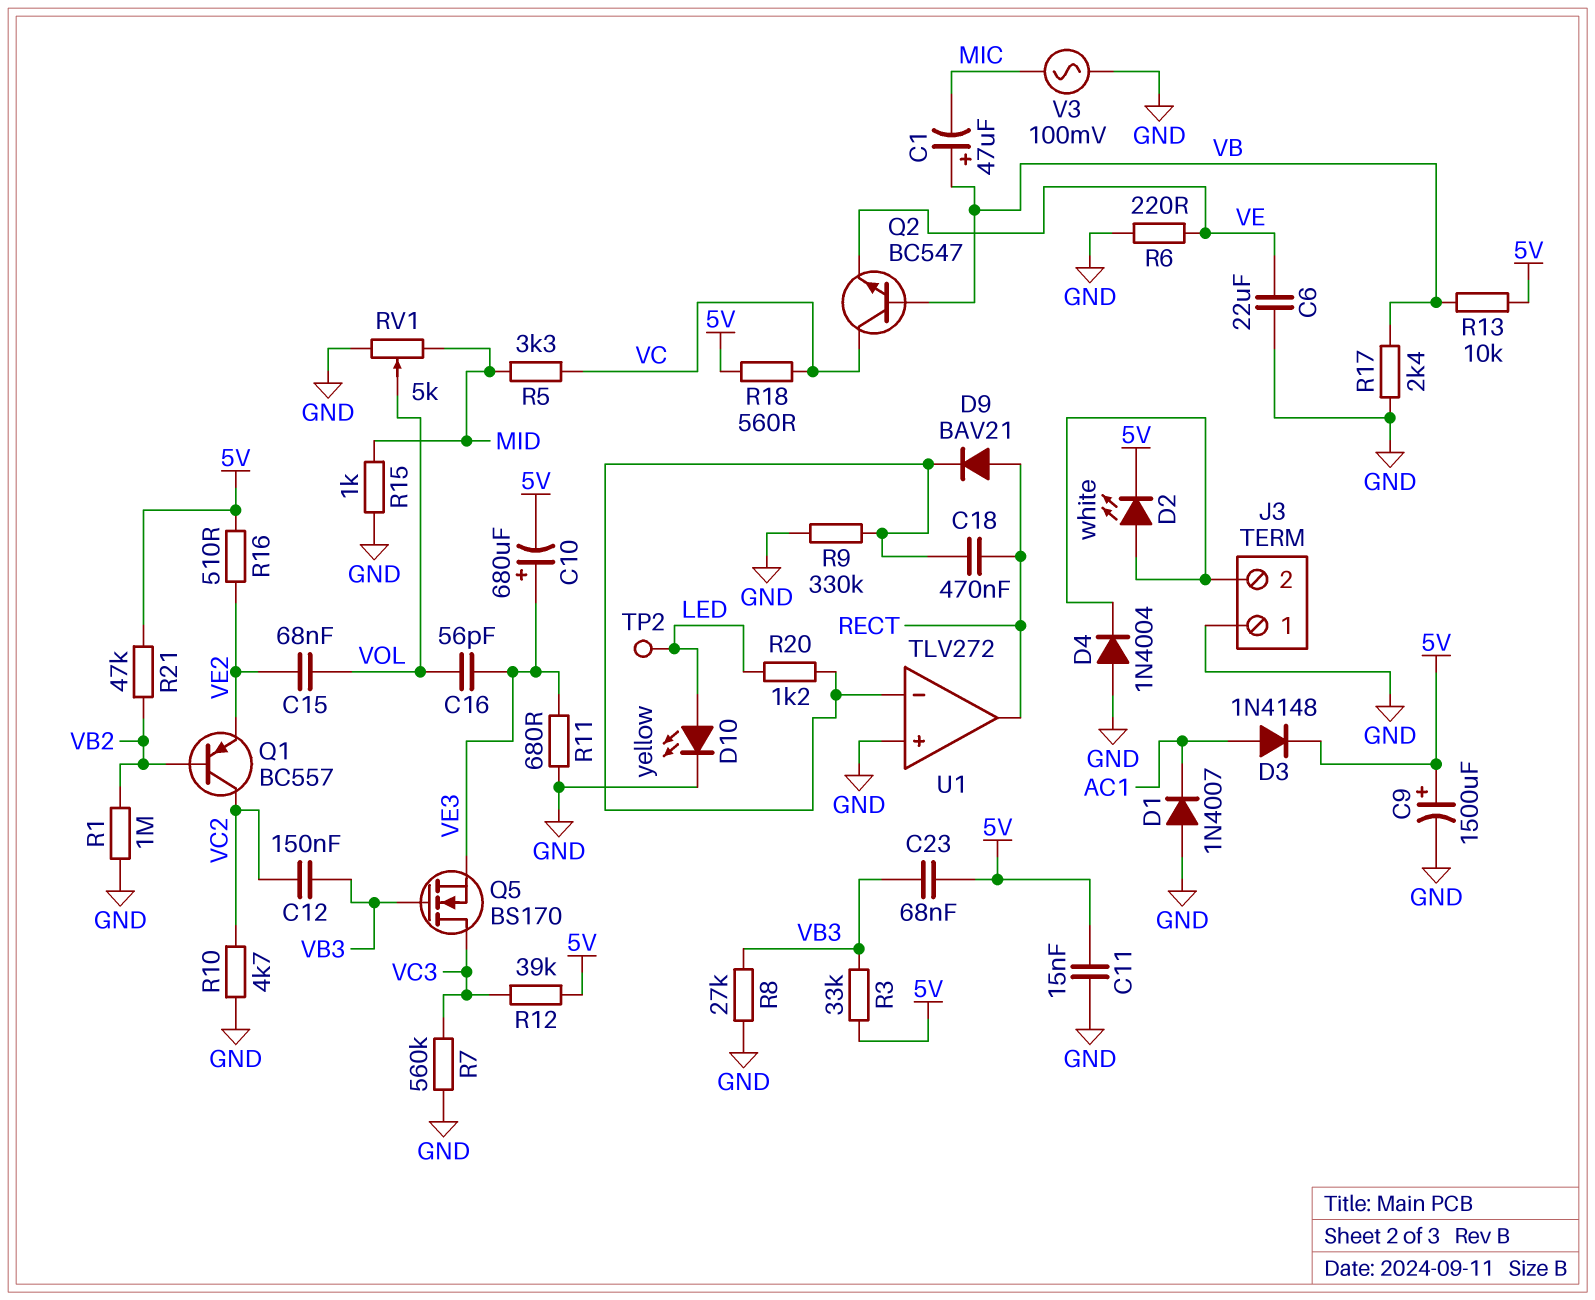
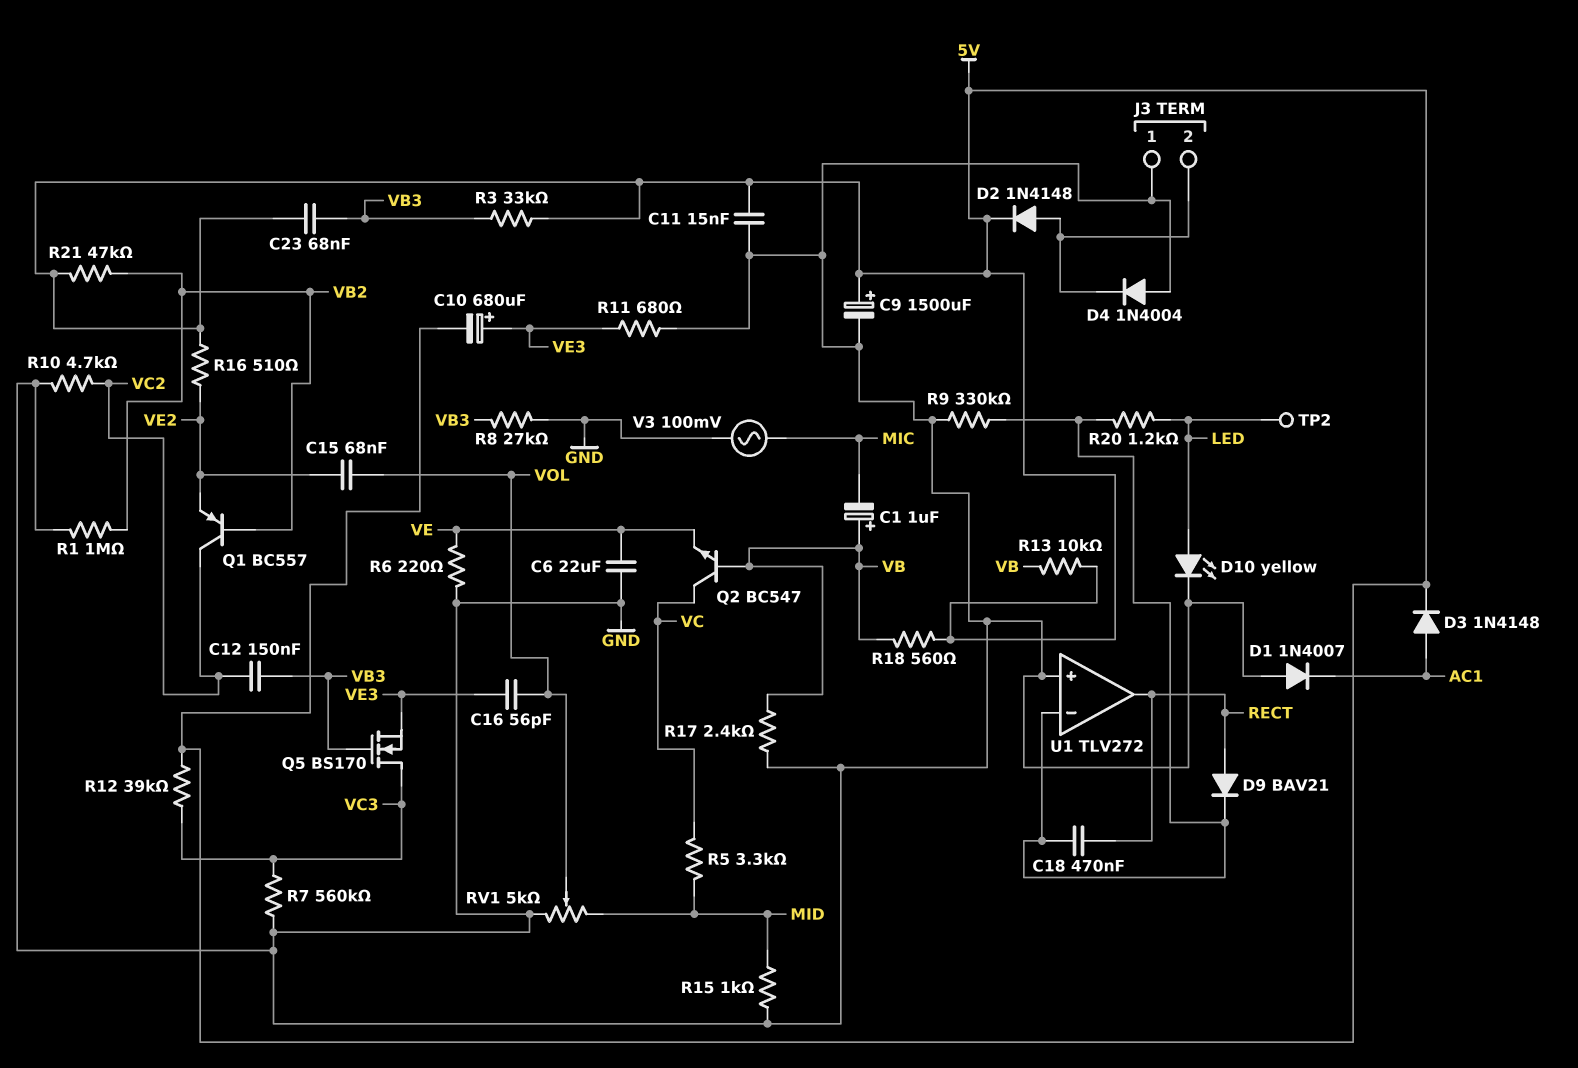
C1: 47uF (plus VB, minus MIC) -> 1uF (plus VB, minus MIC)
D2: LED white (A J3/2, K 5V) -> diode 1N4148 (A J3/2, K 5V)
R18: 560 (5V, VC) -> 560 (5V, VB)

